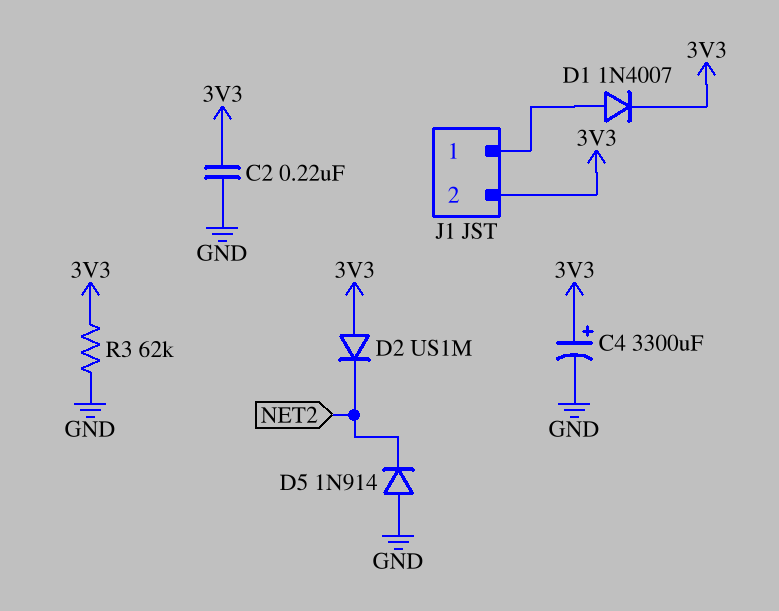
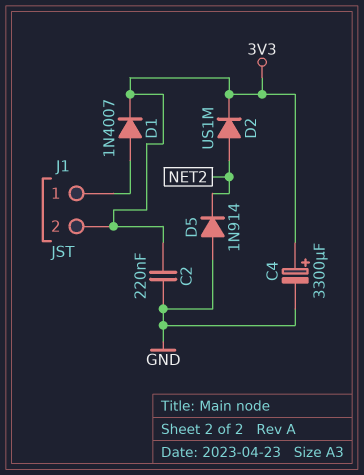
D2: diode US1M (A 3V3, K NET2) -> diode US1M (A NET2, K 3V3)
R3: 62k (3V3, GND) -> none

